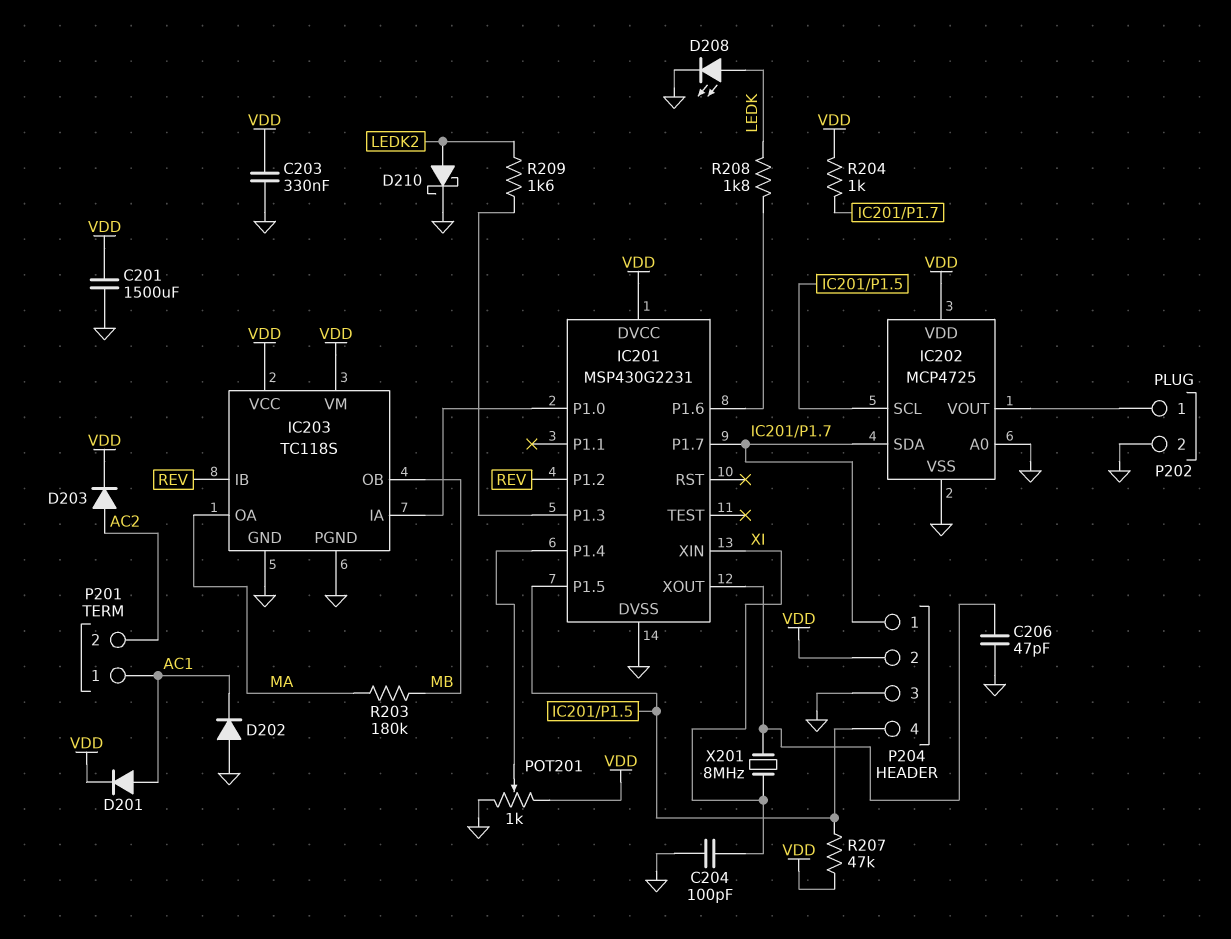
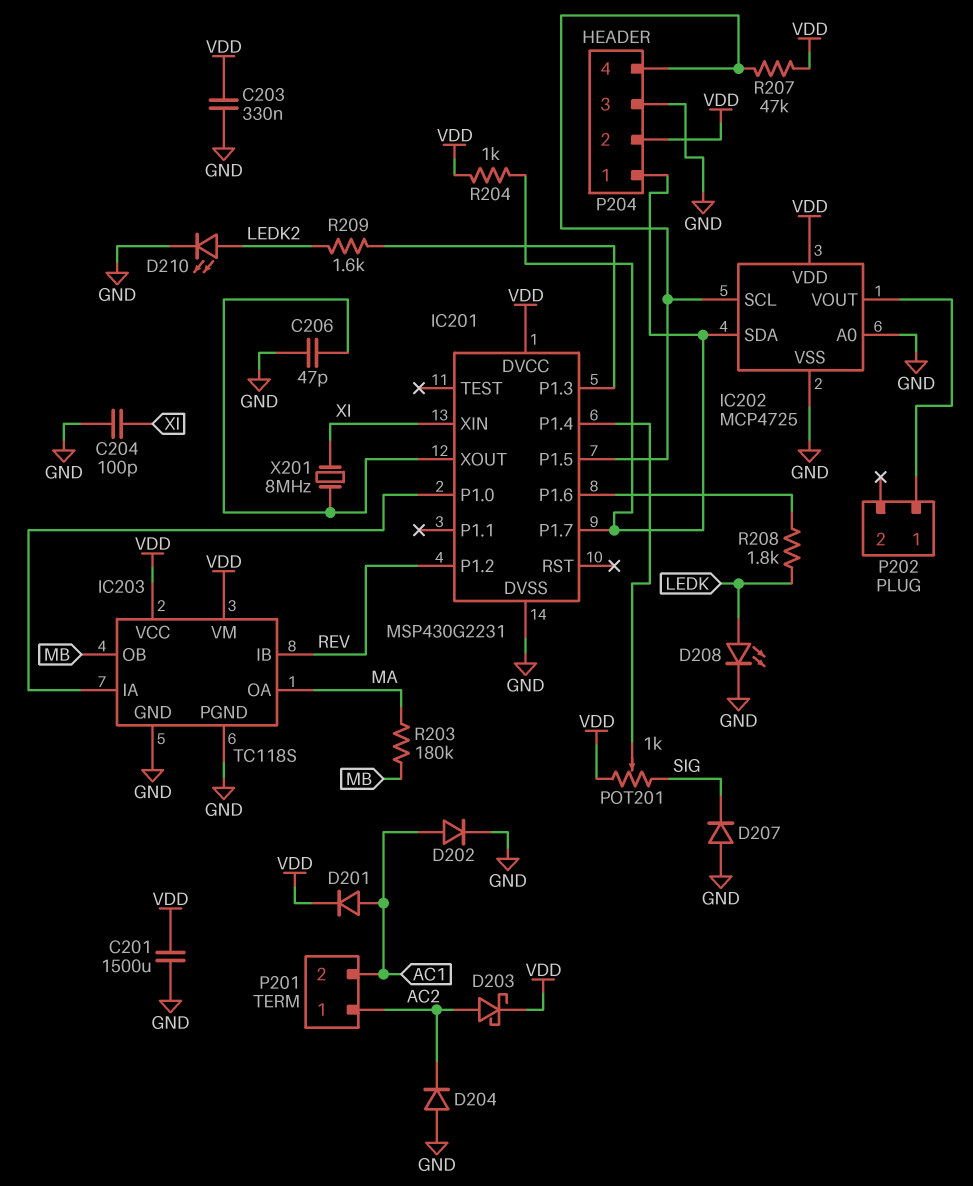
D202: diode (A GND, K AC1) -> diode (A AC1, K GND)
D203: diode (A AC2, K VDD) -> schottky (A AC2, K VDD)
D204: none -> diode (A GND, K AC2)
D207: none -> diode (A GND, K SIG)
D210: schottky (A LEDK2, K GND) -> LED (A LEDK2, K GND)
P201 pin 1: AC1 -> AC2
P201 pin 2: AC2 -> AC1
P202 pin 2: GND -> none
POT201: 1k (GND, VDD, wiper IC201/P1.4) -> 1k (SIG, VDD, wiper IC201/P1.4)

